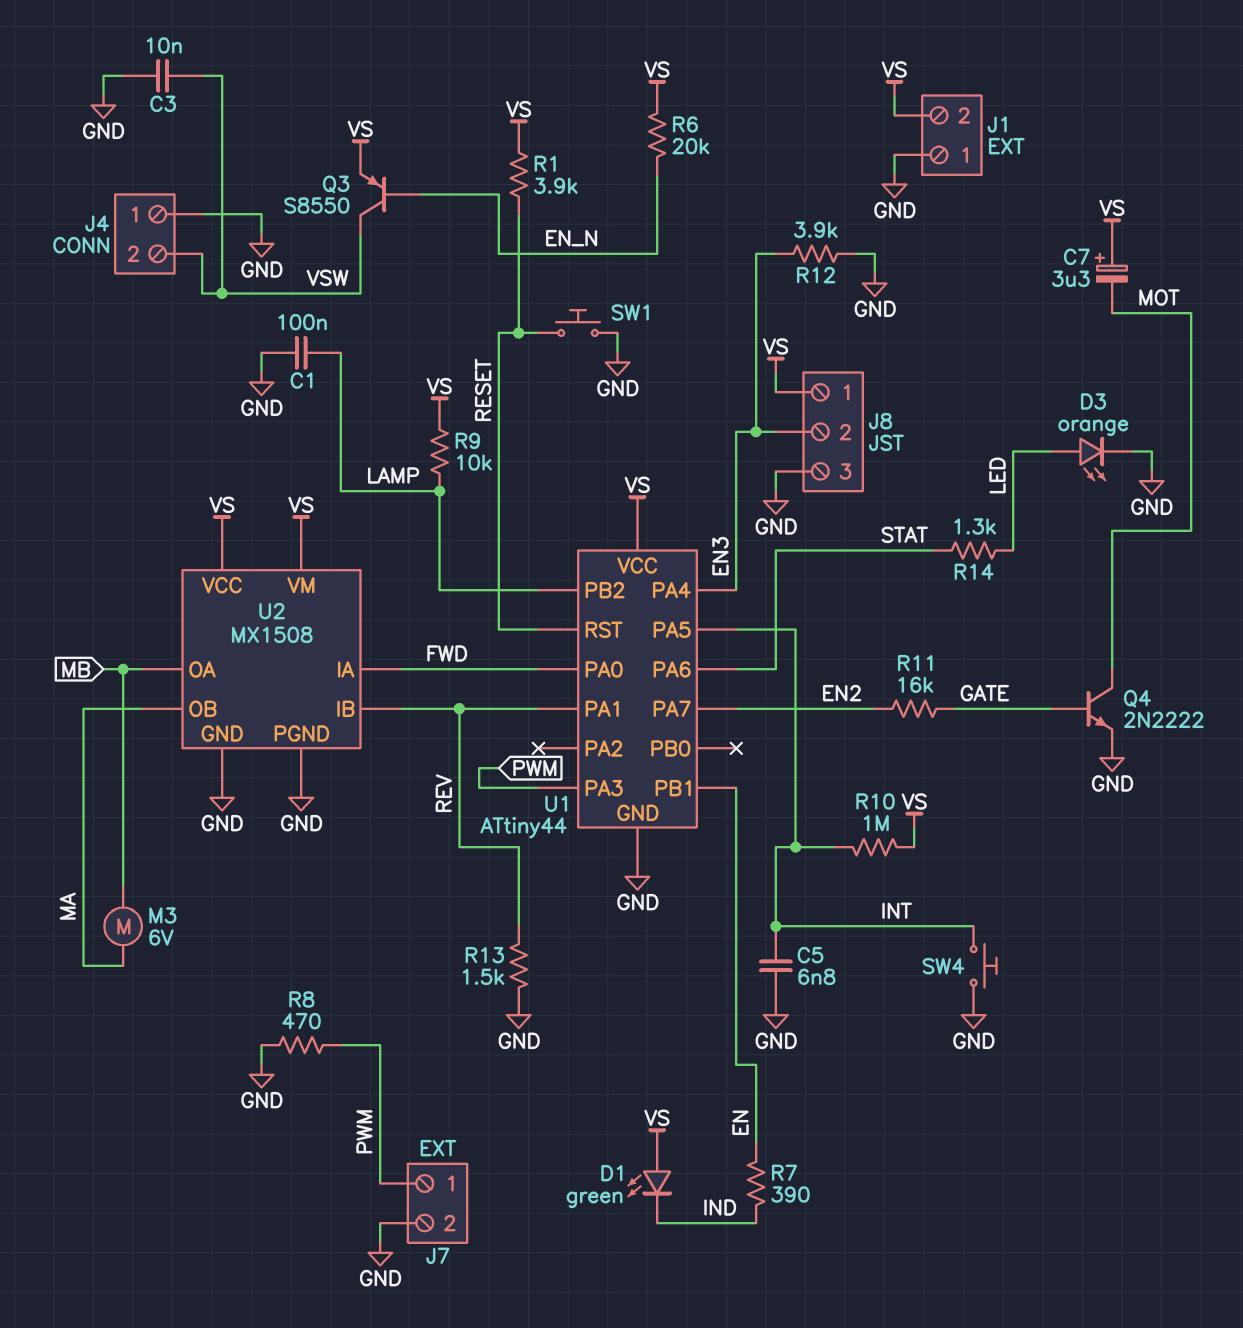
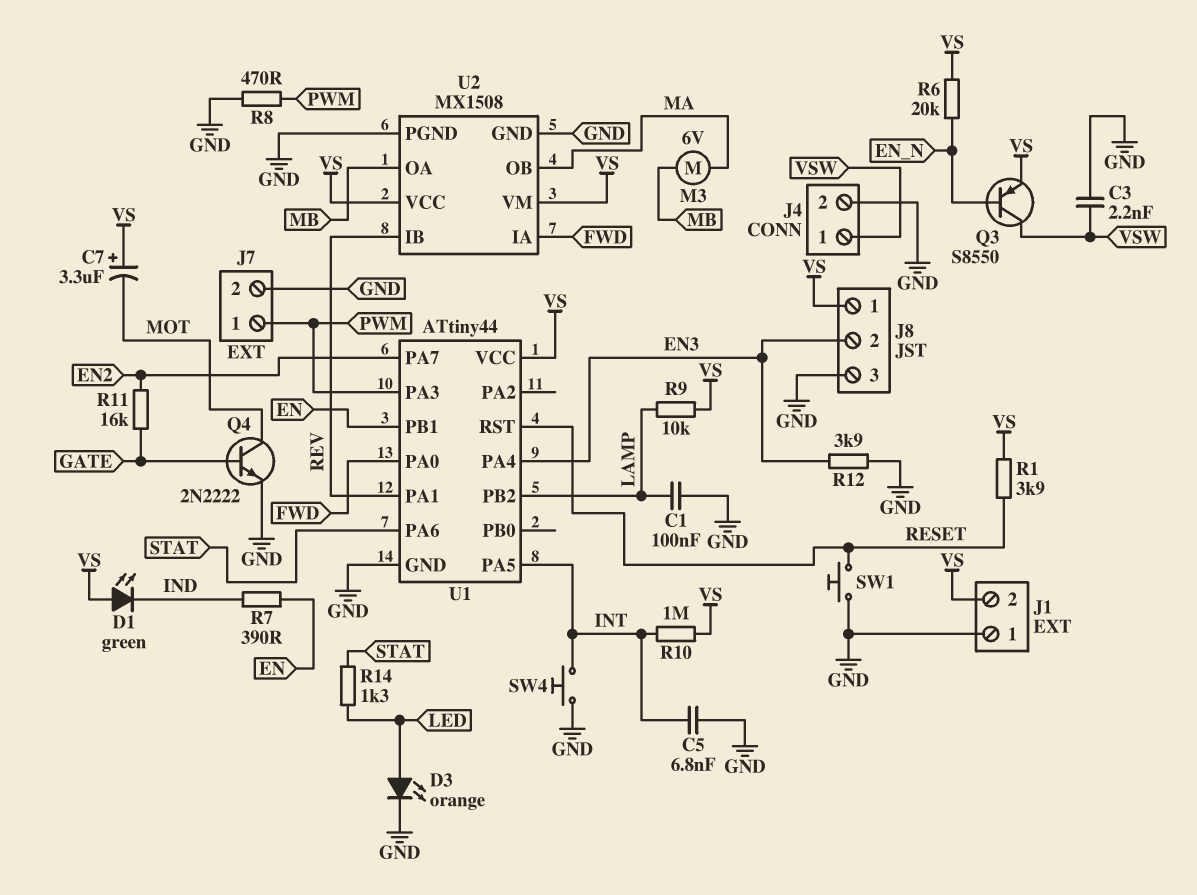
C3: 10nF (GND, VSW) -> 2.2nF (GND, VSW)
J4 pin 1: GND -> VSW
J4 pin 2: VSW -> GND
R13: 1.5k (GND, REV) -> none

